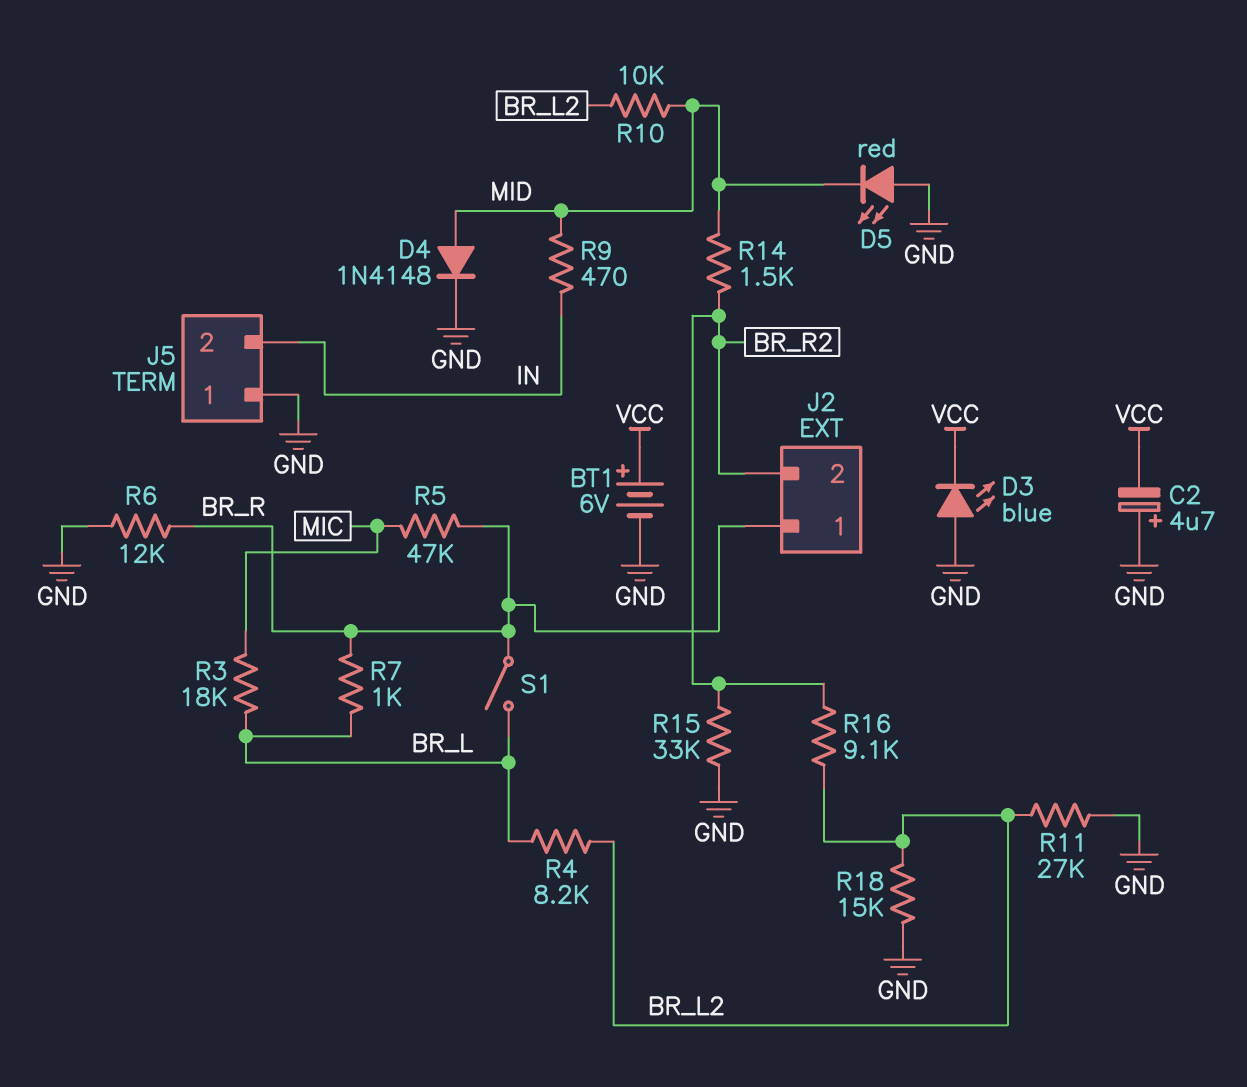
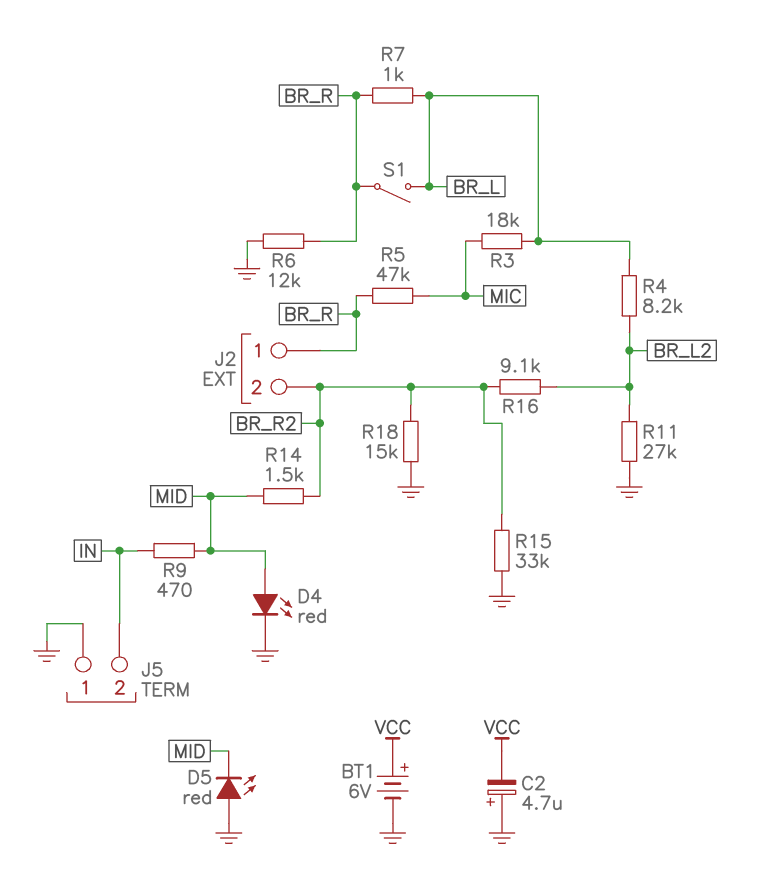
D3: LED blue (A GND, K VCC) -> none
D4: diode 1N4148 (A MID, K GND) -> LED red (A MID, K GND)
R10: 10k (BR_L2, MID) -> none
R18: 15k (BR_L2, GND) -> 15k (BR_R2, GND)

